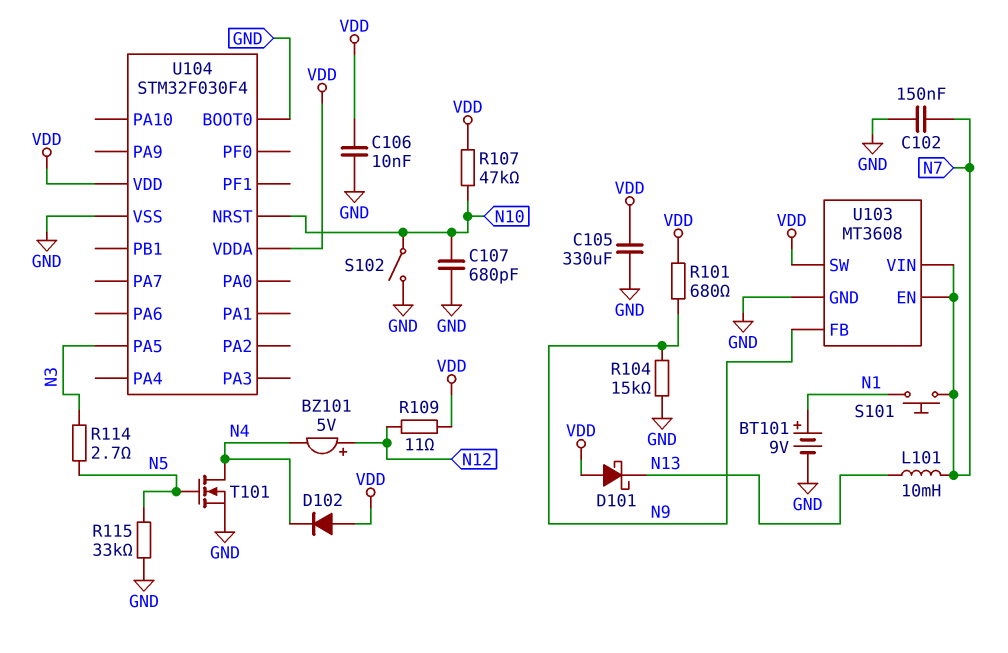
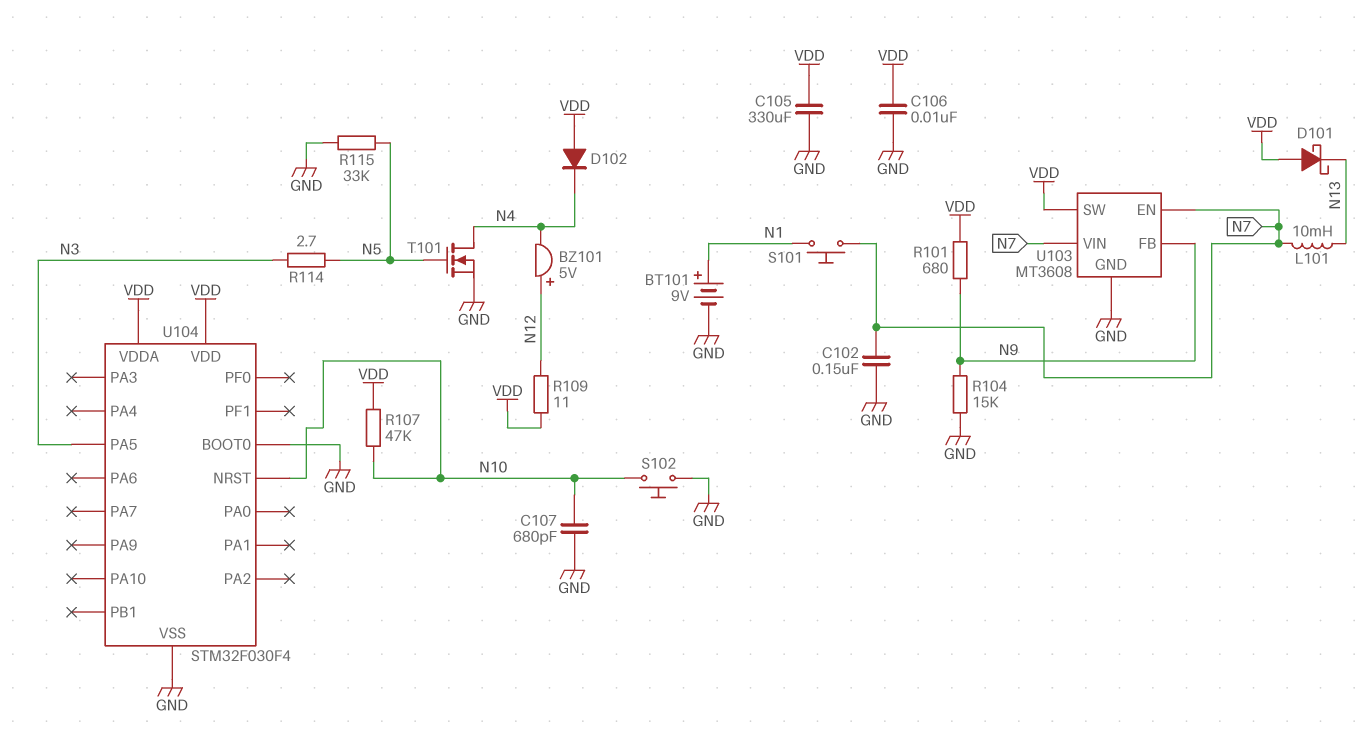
S102: switch (GND, N10) -> button (GND, N10)

